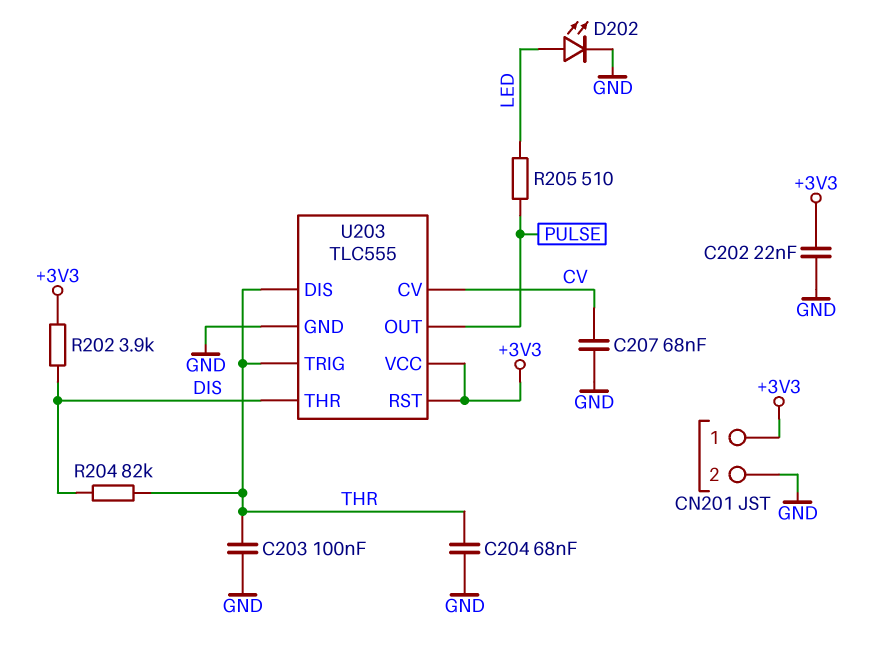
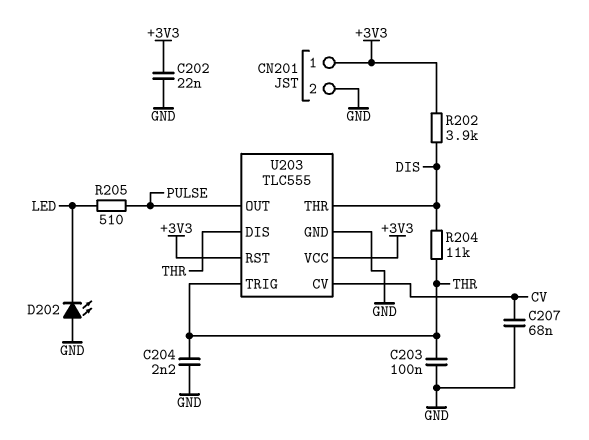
C204: 68nF (GND, THR) -> 2.2nF (GND, THR)
D202: LED (A LED, K GND) -> LED (A GND, K LED)
R204: 82k (DIS, THR) -> 11k (DIS, THR)

